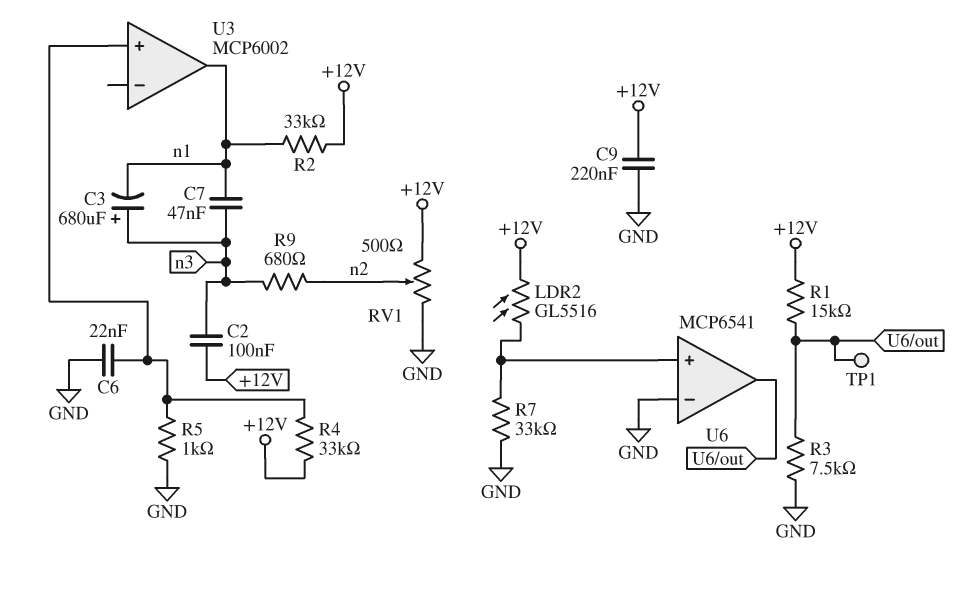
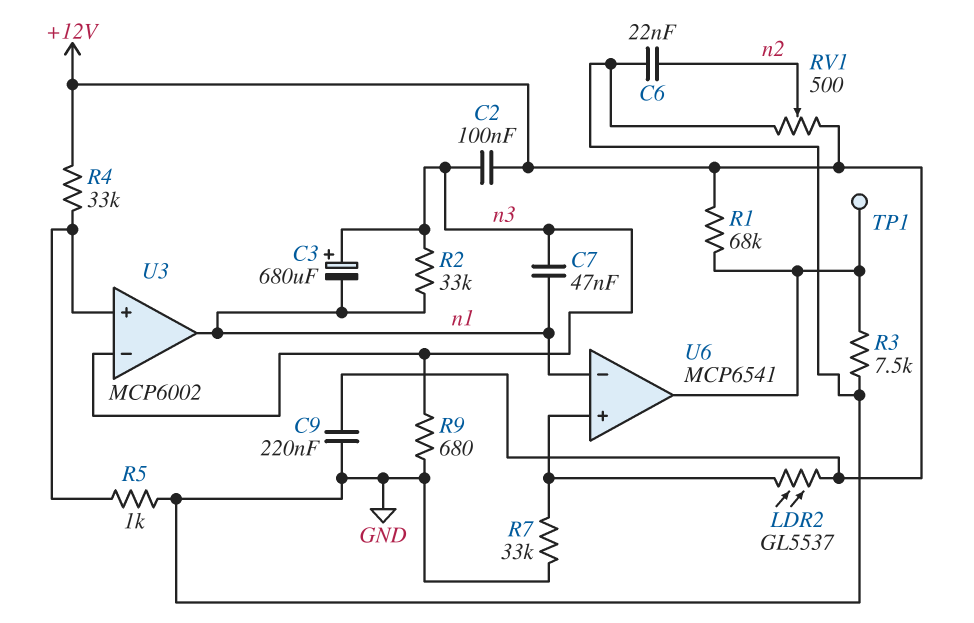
C6: 22nF (GND, U3/in+) -> 22nF (GND, n2)
LDR2: GL5516 (+12V, U6/in+) -> GL5537 (+12V, U6/in+)
R1: 15k (+12V, U6/out) -> 68k (+12V, U6/out)
R2: 33k (+12V, n1) -> 33k (n1, n3)
R9: 680 (n2, n3) -> 680 (GND, n3)
U3 pin in-: none -> n3
U6 pin in-: GND -> n1

